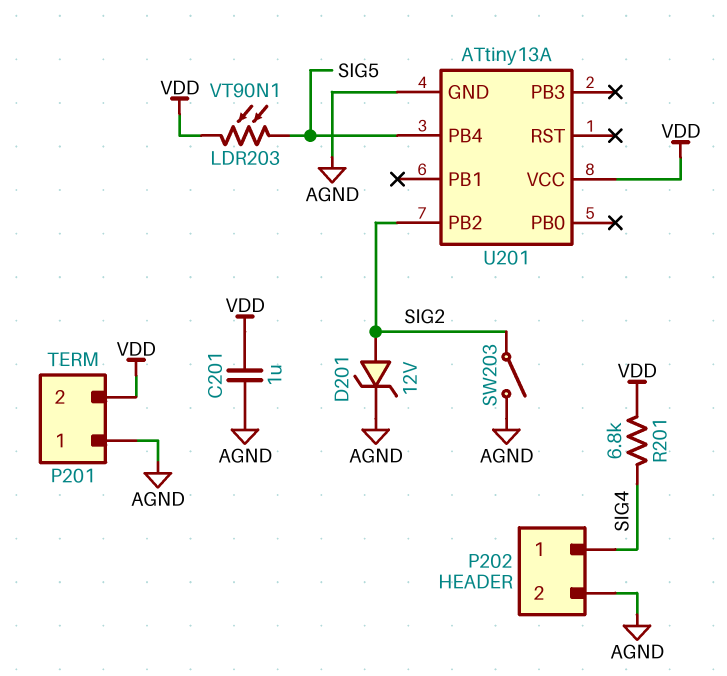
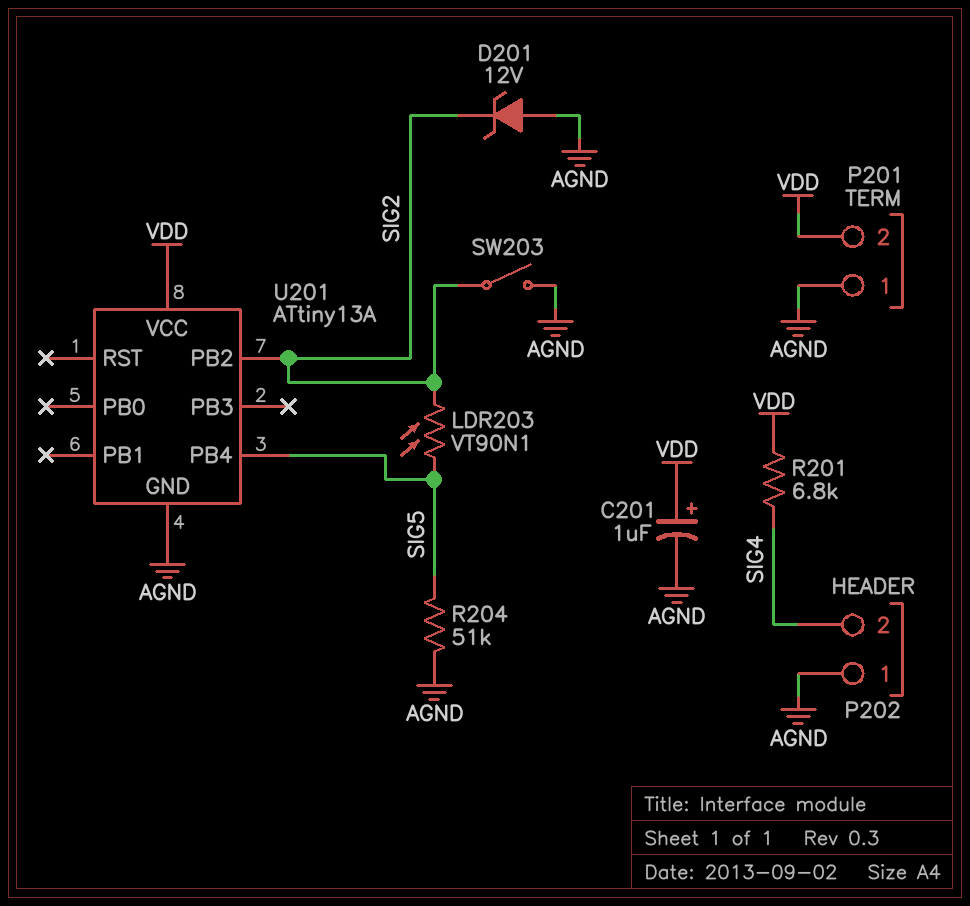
C201: 1uF (AGND, VDD) -> 1uF (plus VDD, minus AGND)
D201: zener 12V (A SIG2, K AGND) -> zener 12V (A AGND, K SIG2)
LDR203: VT90N1 (SIG5, VDD) -> VT90N1 (SIG2, SIG5)
P202 pin 1: SIG4 -> AGND
P202 pin 2: AGND -> SIG4
R204: none -> 51k (AGND, SIG5)

